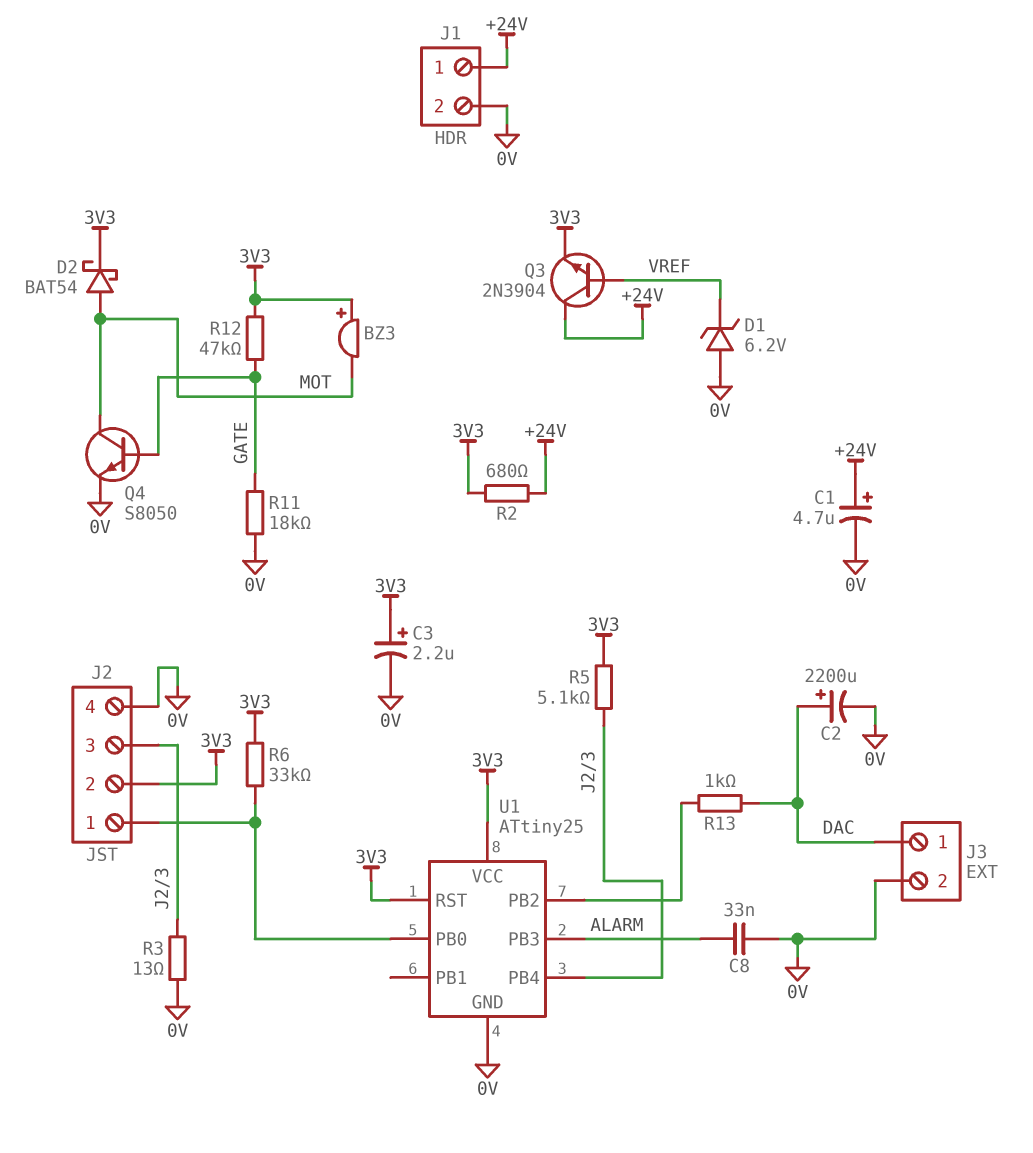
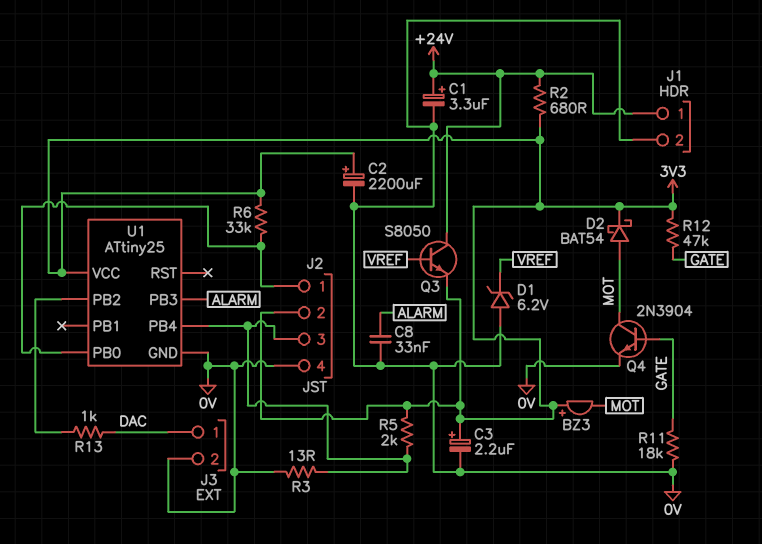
C1: 4.7uF (plus +24V, minus 0V) -> 3.3uF (plus +24V, minus 0V)
C2: 2200uF (plus DAC, minus 0V) -> 2200uF (plus 3V3, minus 0V)
Q3: NPN 2N3904 (B VREF, C +24V, E 3V3) -> NPN S8050 (B VREF, C +24V, E 3V3)
Q4: NPN S8050 (B GATE, C MOT, E 0V) -> NPN 2N3904 (B GATE, C MOT, E 0V)
R5: 5.1k (3V3, J2/3) -> 2k (3V3, J2/3)
U1 pin RST: 3V3 -> none

